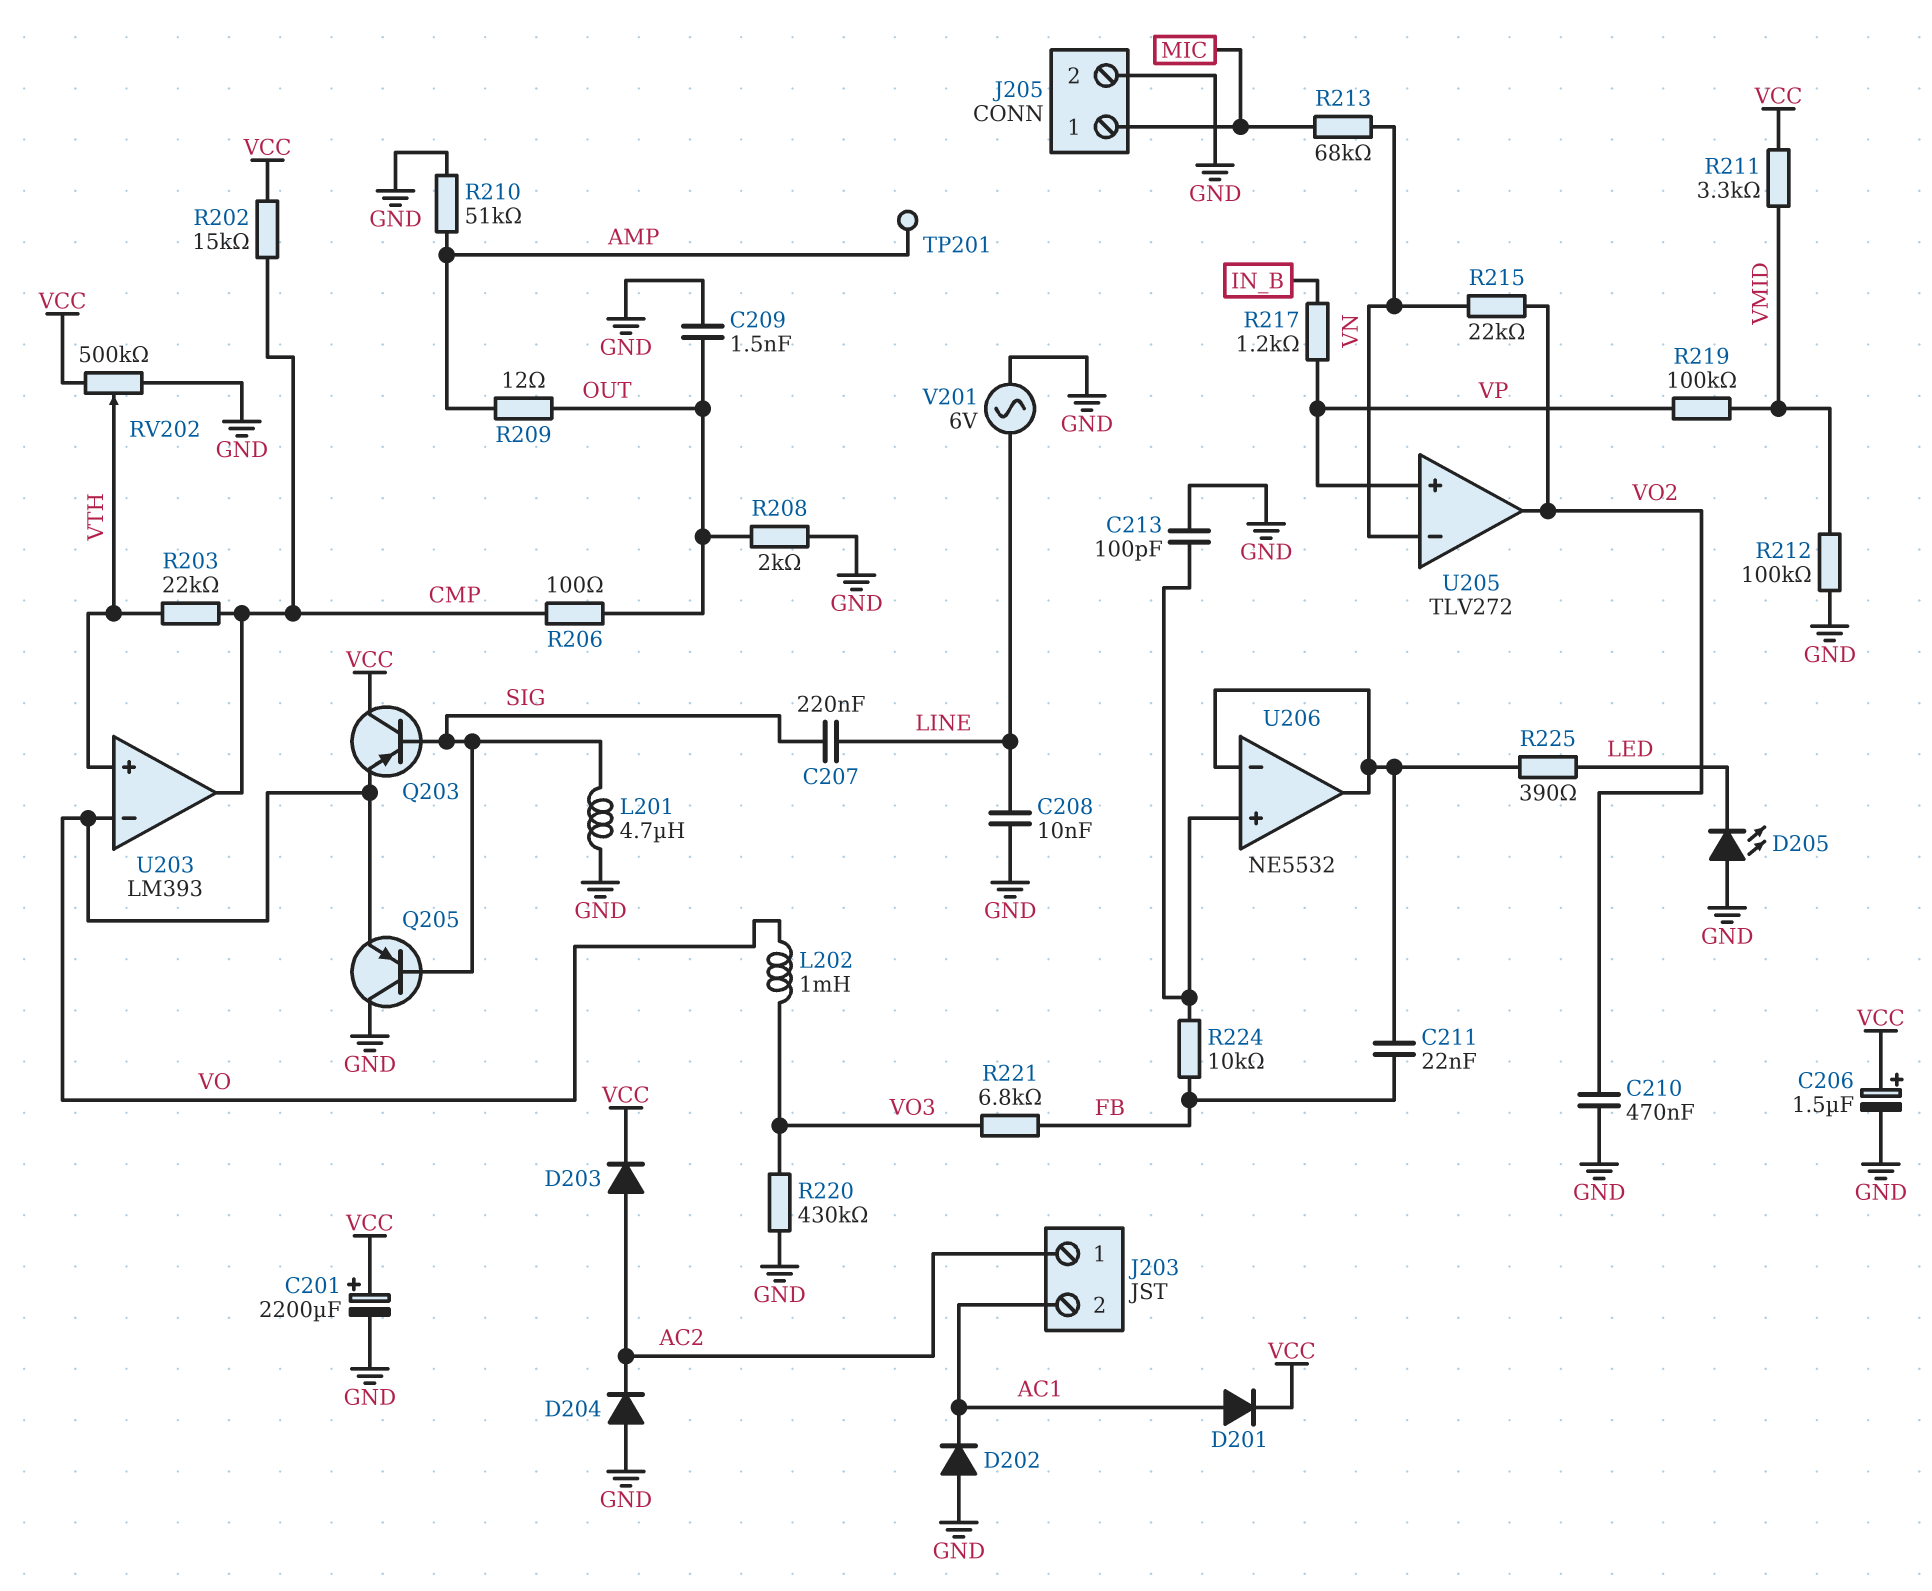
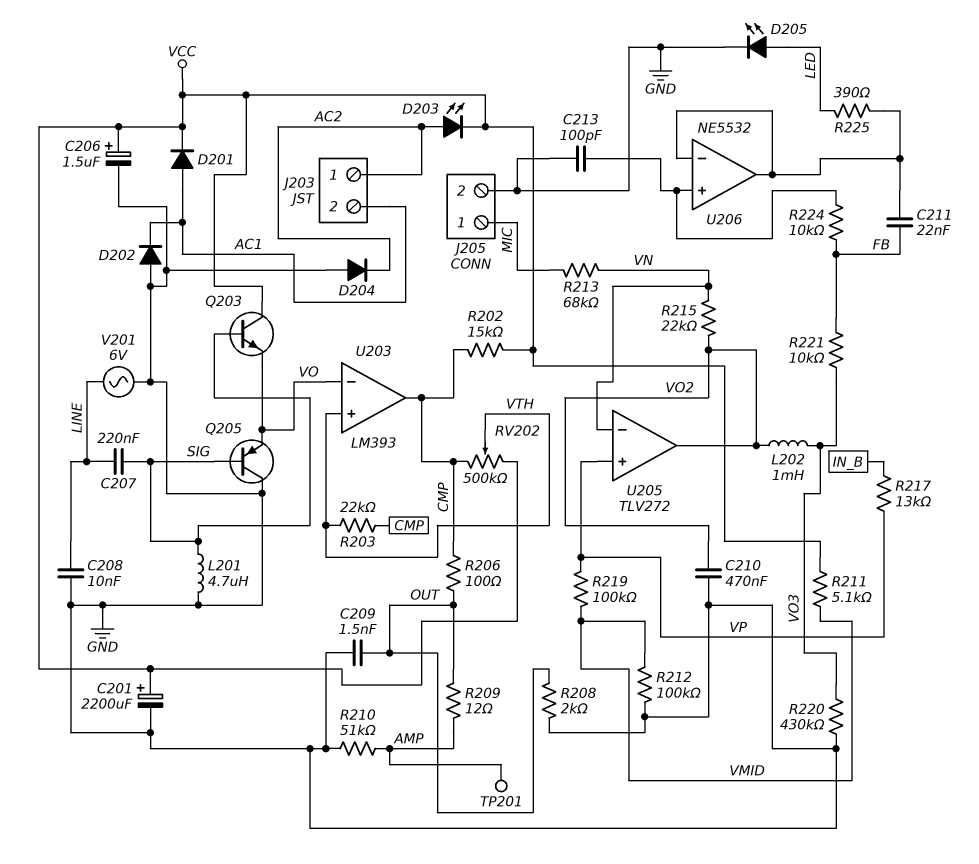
D203: diode (A AC2, K VCC) -> LED (A AC2, K VCC)
D205: LED (A GND, K LED) -> LED (A LED, K GND)
L202: 1mH (VO, VO3) -> 1mH (VO2, VO3)
Q203: PNP (B SIG, C VCC, E VO) -> NPN (B SIG, C VCC, E VO)
R211: 3.3k (VCC, VMID) -> 5.1k (VCC, VMID)
R217: 1.2k (IN_B, VP) -> 13k (IN_B, VP)
R221: 6.8k (FB, VO3) -> 10k (FB, VO3)
RV202: 500k (GND, VCC, wiper VTH) -> 500k (CMP, VCC, wiper VTH)

